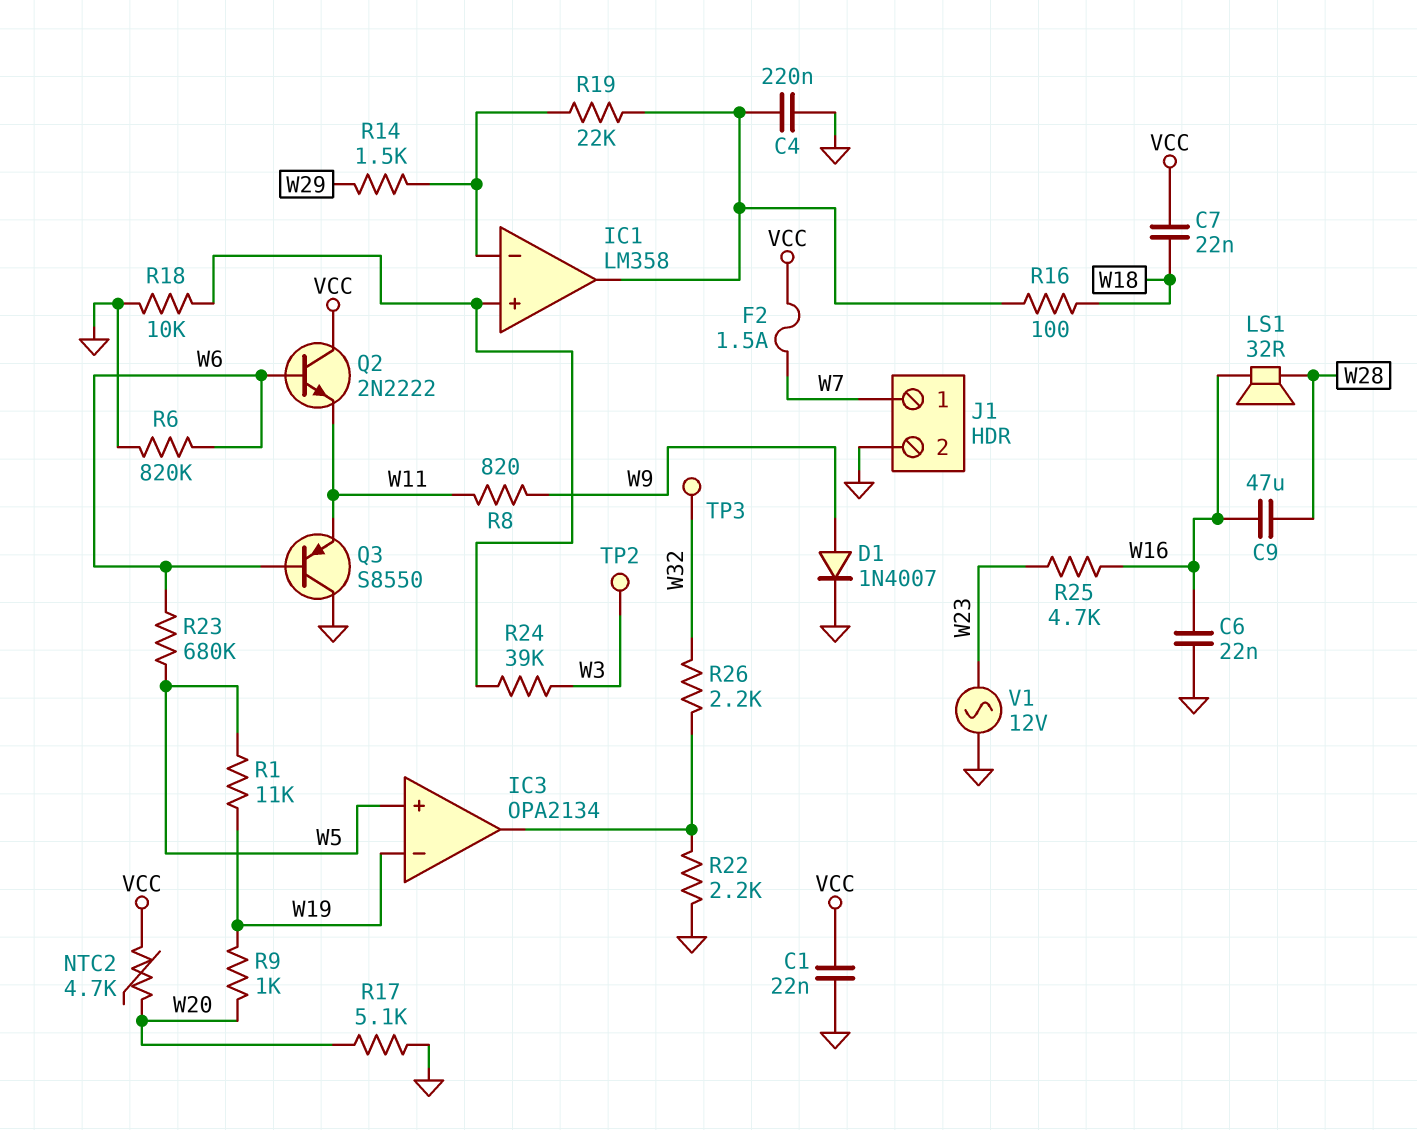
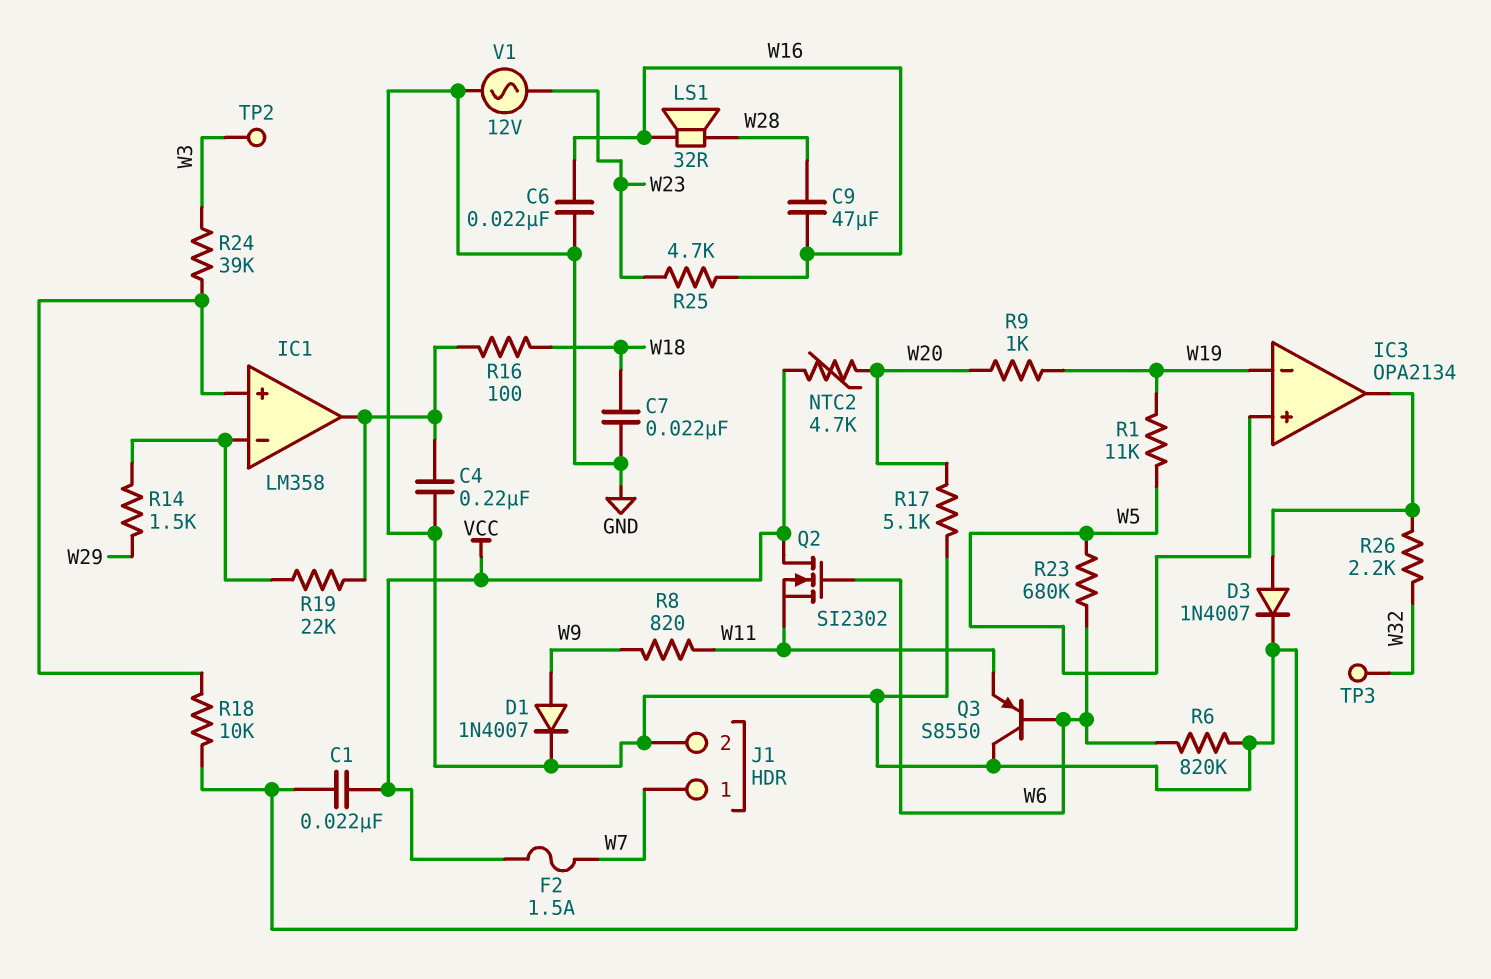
C7: 22nF (VCC, W18) -> 22nF (GND, W18)
D3: none -> diode 1N4007 (A IC3/out, K GND)
Q2: NPN 2N2222 (B W6, C VCC, E W11) -> NMOS SI2302 (G W6, D VCC, S W11)
R22: 2.2k (GND, IC3/out) -> none

